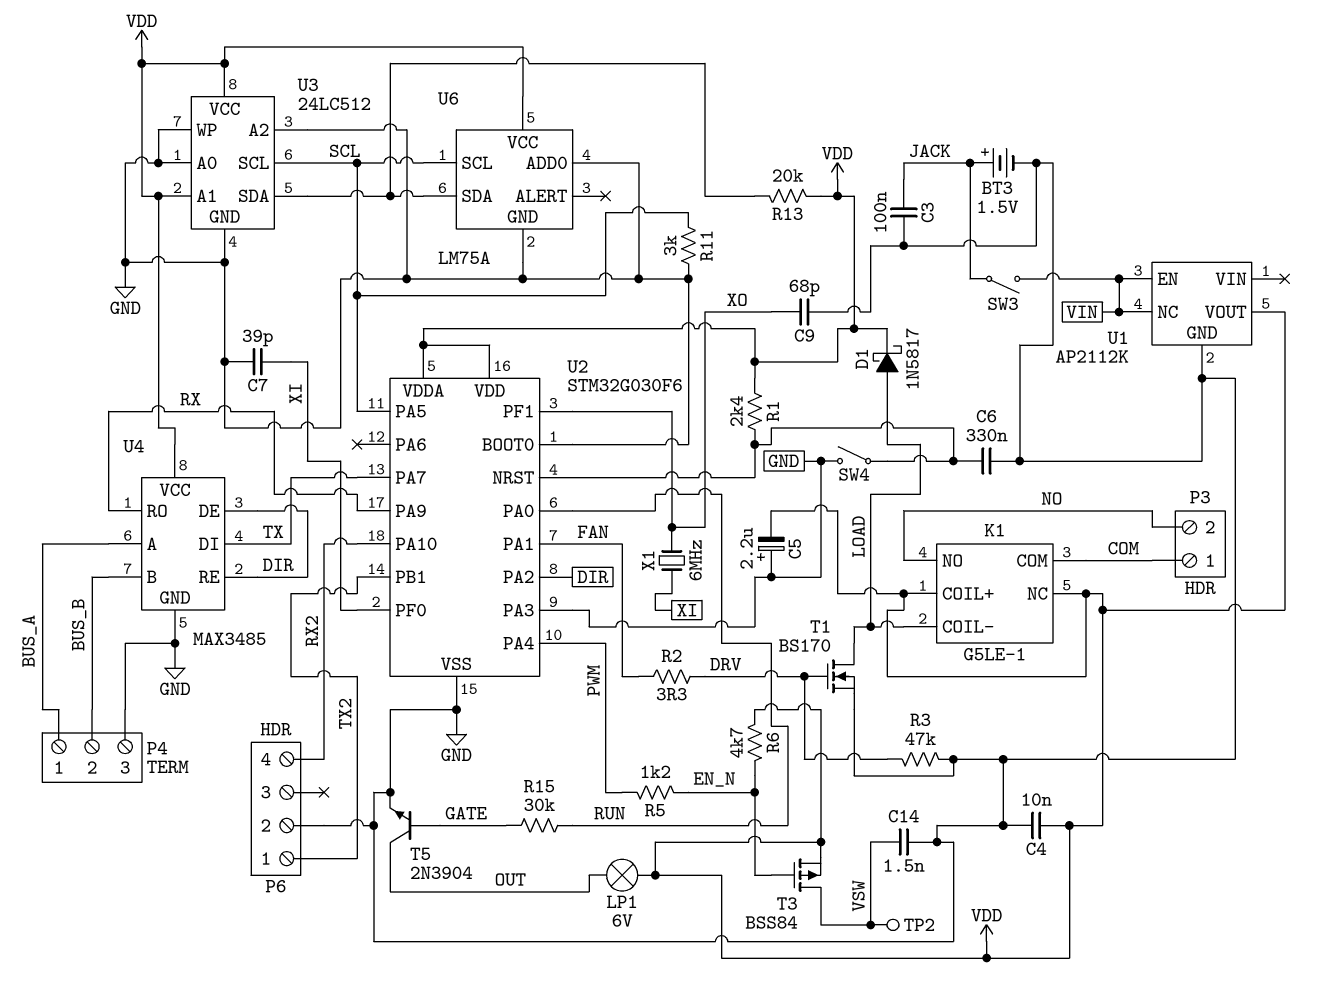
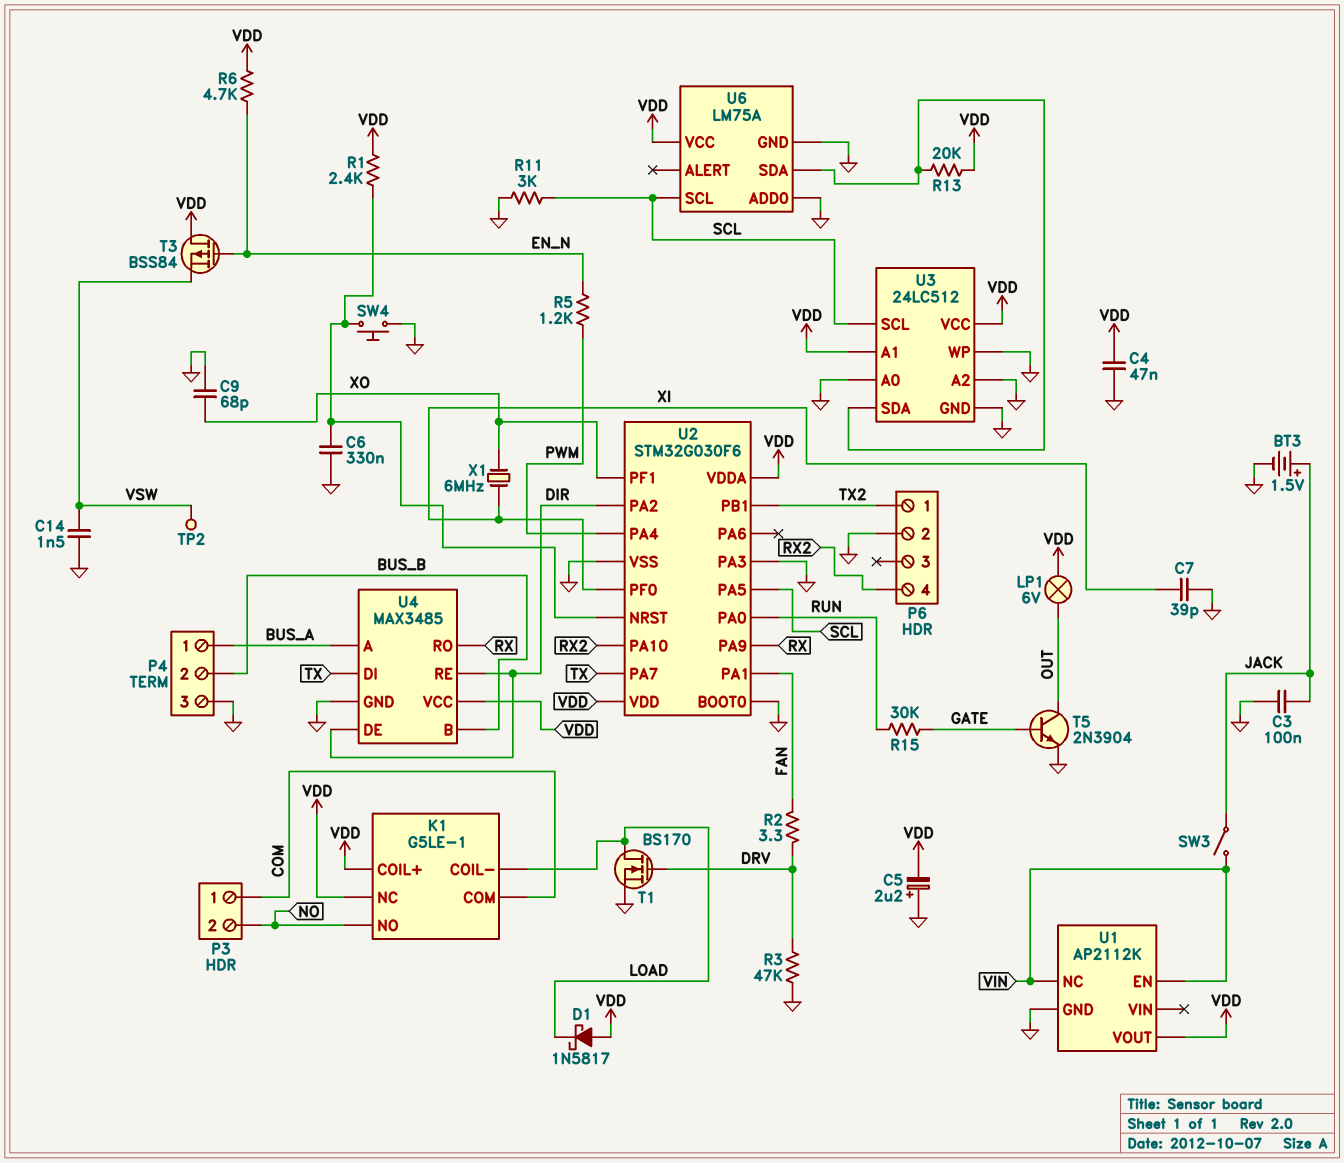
C4: 10nF (GND, VDD) -> 47nF (GND, VDD)
D1: schottky 1N5817 (A LOAD, K VDD) -> schottky 1N5817 (A VDD, K LOAD)
SW4: switch (GND, U2/NRST) -> button (GND, U2/NRST)
T3: PMOS BSS84 (G EN_N, D VSW, S VDD) -> PMOS BSS84 (G EN_N, D VDD, S VSW)

